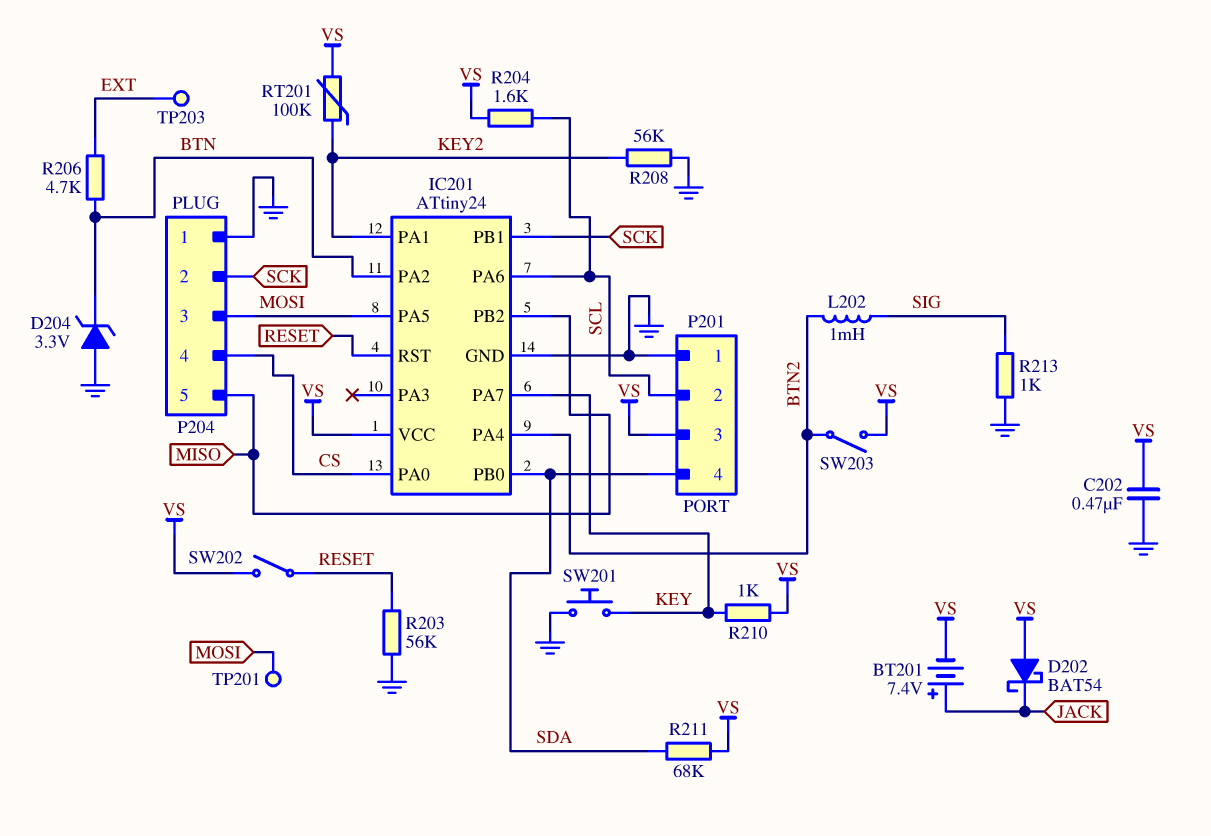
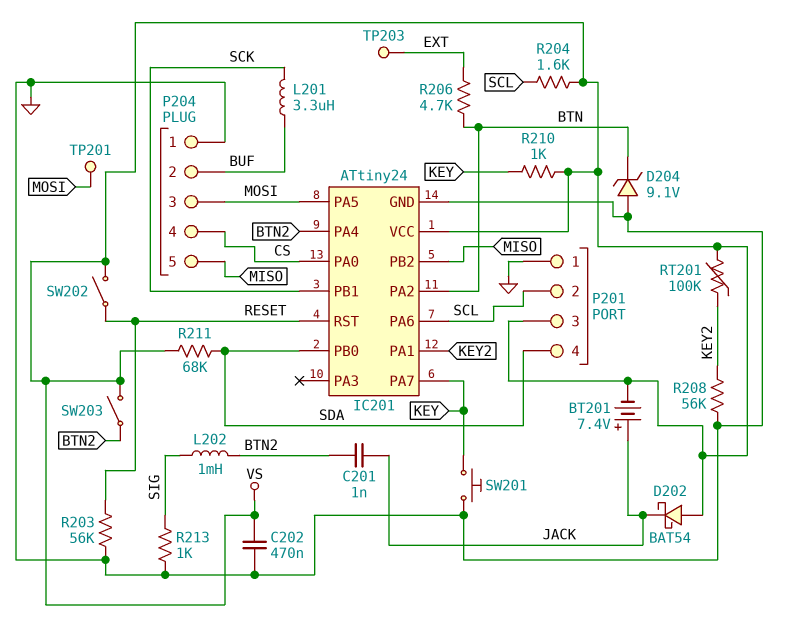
C201: none -> 1nF (BTN2, JACK)
D204: zener 3.3V (A GND, K BTN) -> zener 9.1V (A GND, K BTN)
L201: none -> 3.3uH (BUF, SCK)
P204 pin 2: SCK -> BUF

